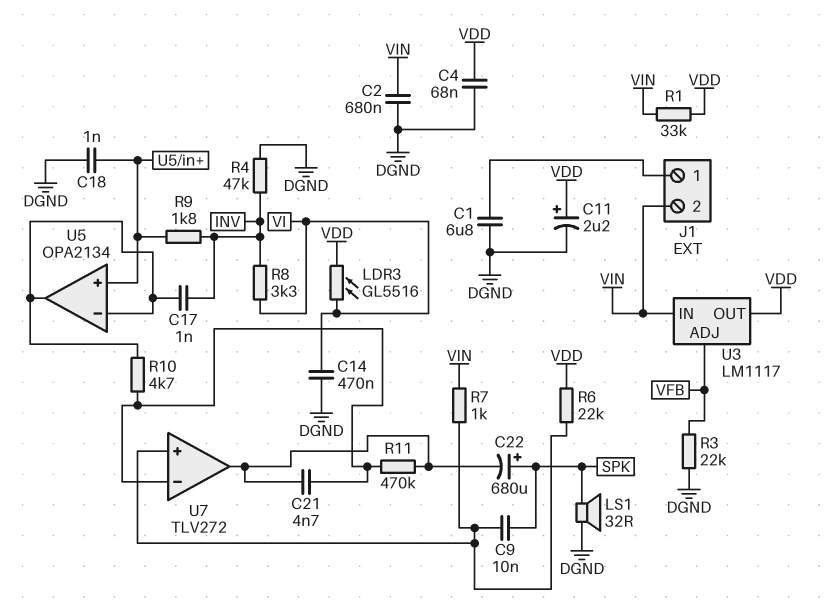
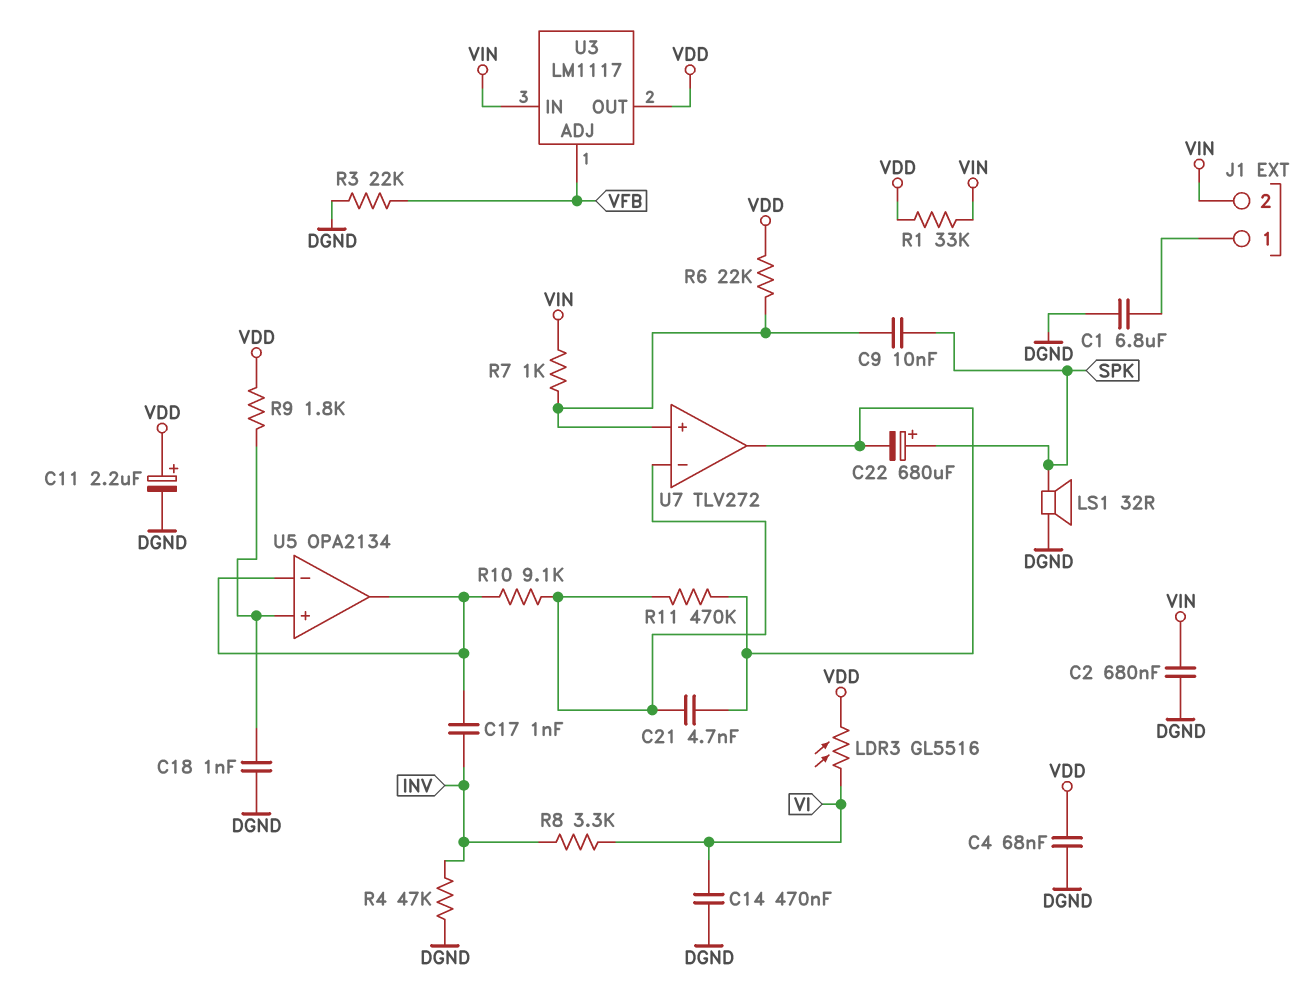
R9: 1.8k (INV, U5/in+) -> 1.8k (U5/in+, VDD)
R10: 4.7k (U5/in-, U7/in-) -> 9.1k (U5/in-, U7/in-)

